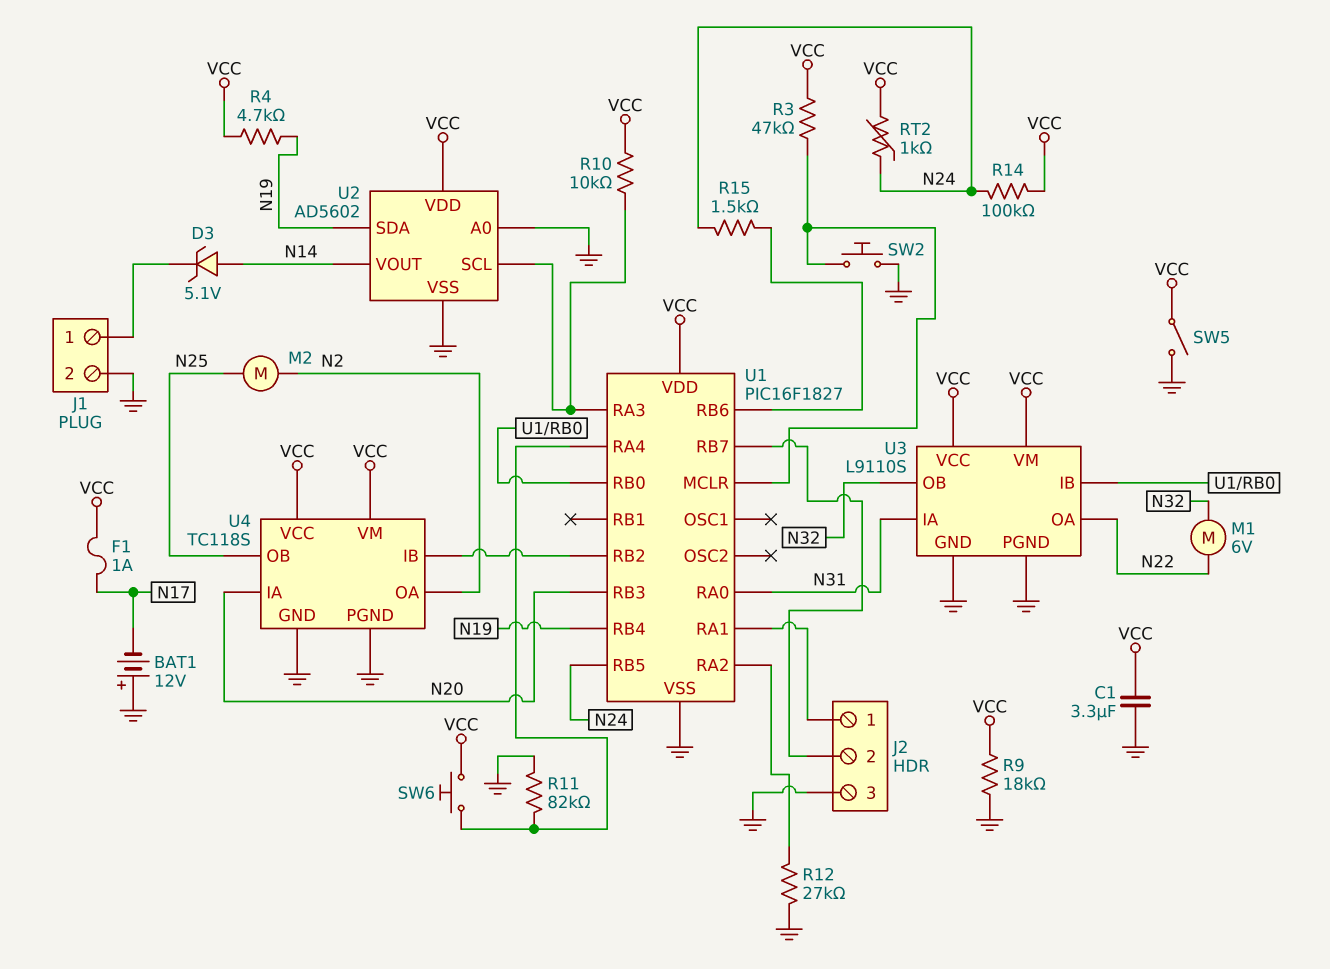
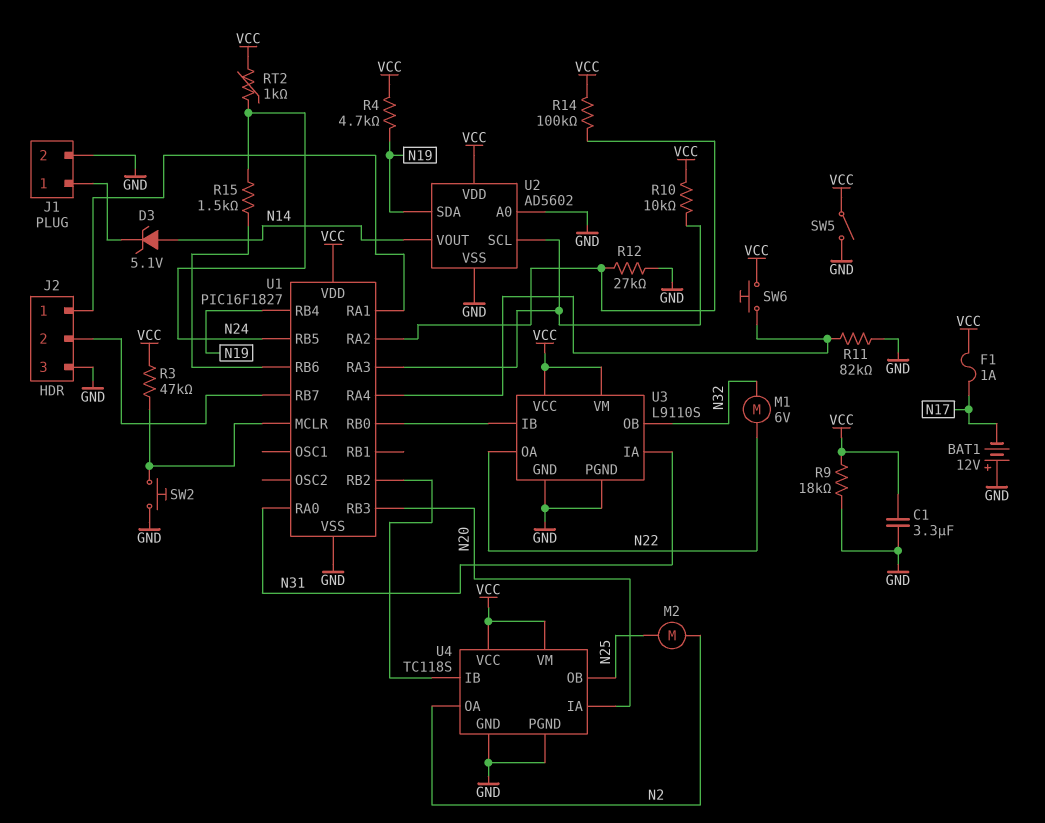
R14: 100k (N24, VCC) -> 100k (U1/RA2, VCC)

